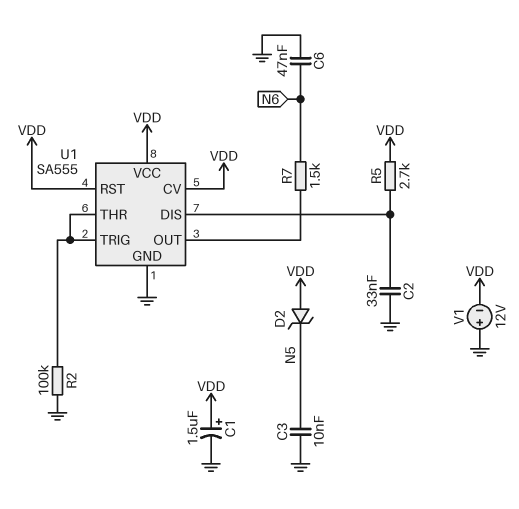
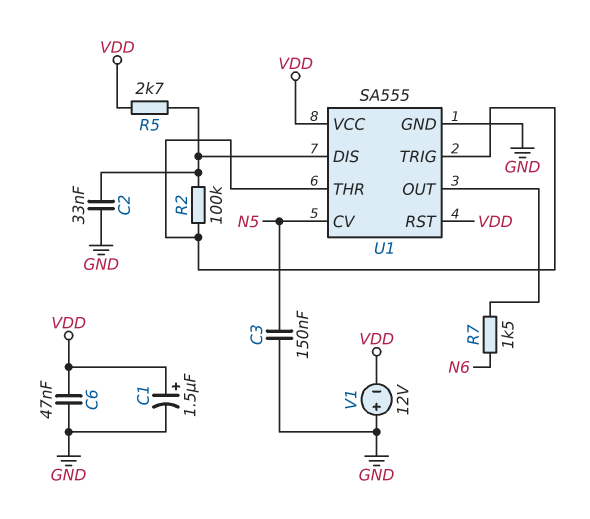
C3: 10nF (GND, N5) -> 150nF (GND, N5)
C6: 47nF (GND, N6) -> 47nF (GND, VDD)
D2: zener (A VDD, K N5) -> none
R2: 100k (GND, U1/THR) -> 100k (U1/DIS, U1/THR)
U1 pin CV: VDD -> N5

